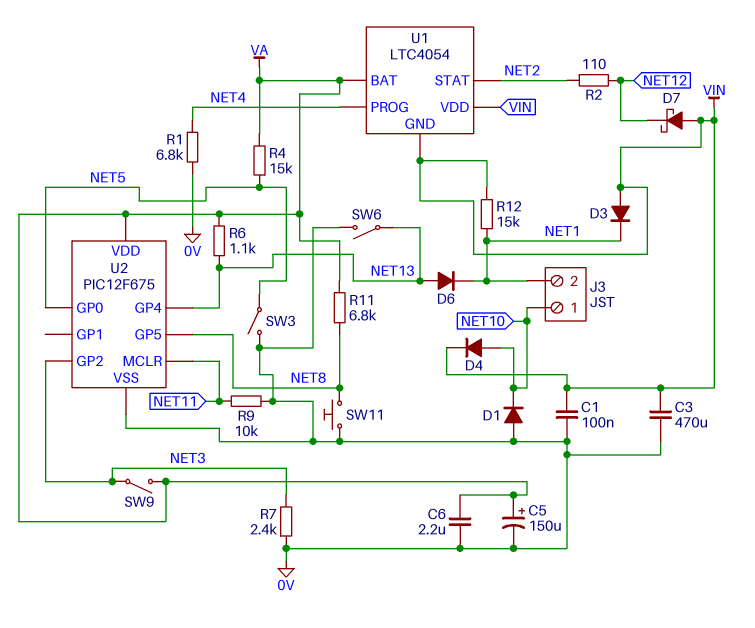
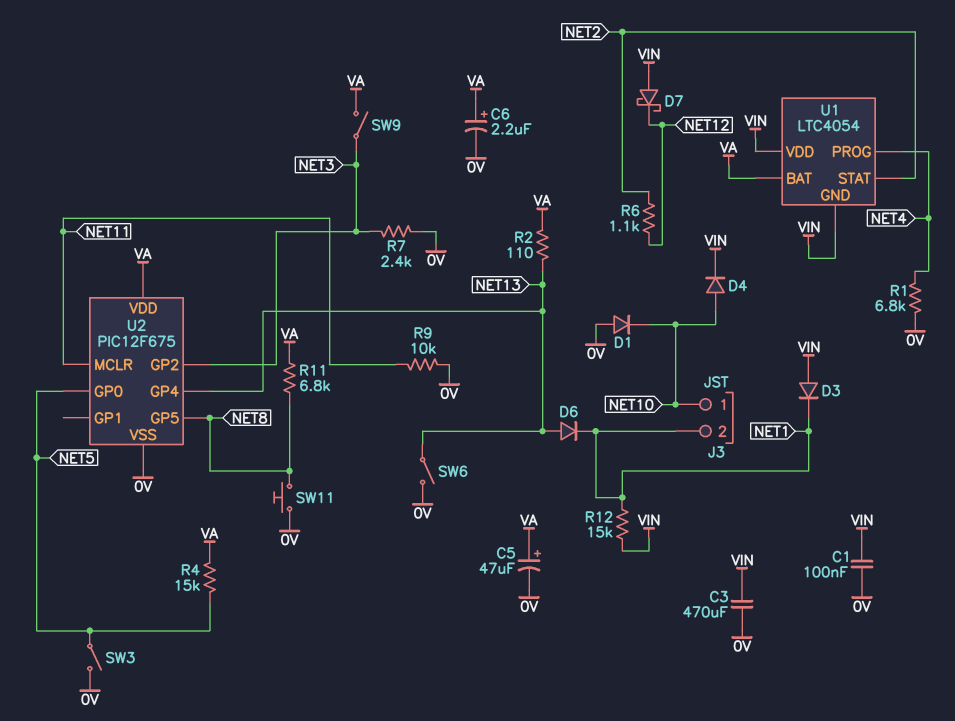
C5: 150uF (plus VA, minus 0V) -> 47uF (plus VA, minus 0V)
C6: 2.2uF (0V, VA) -> 2.2uF (plus VA, minus 0V)
R2: 110 (NET2, NET12) -> 110 (NET13, VA)
R6: 1.1k (NET13, VA) -> 1.1k (NET2, NET12)

